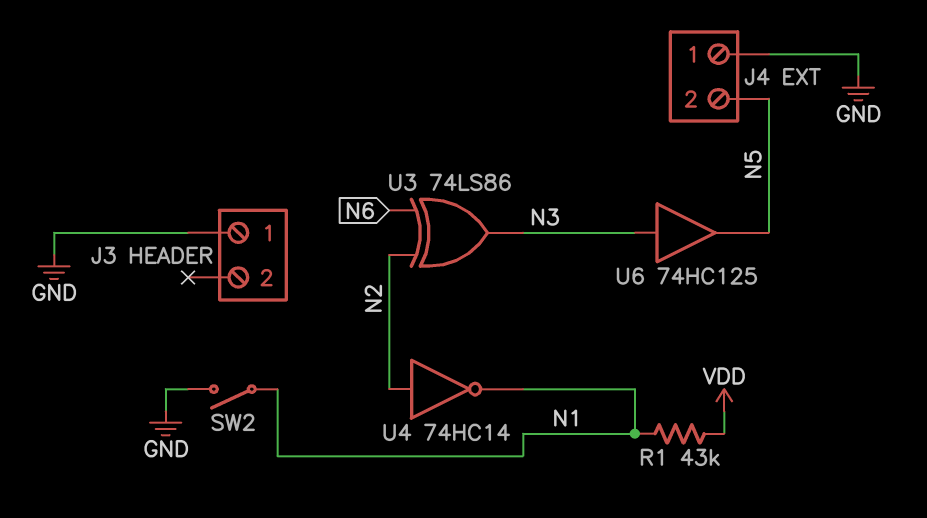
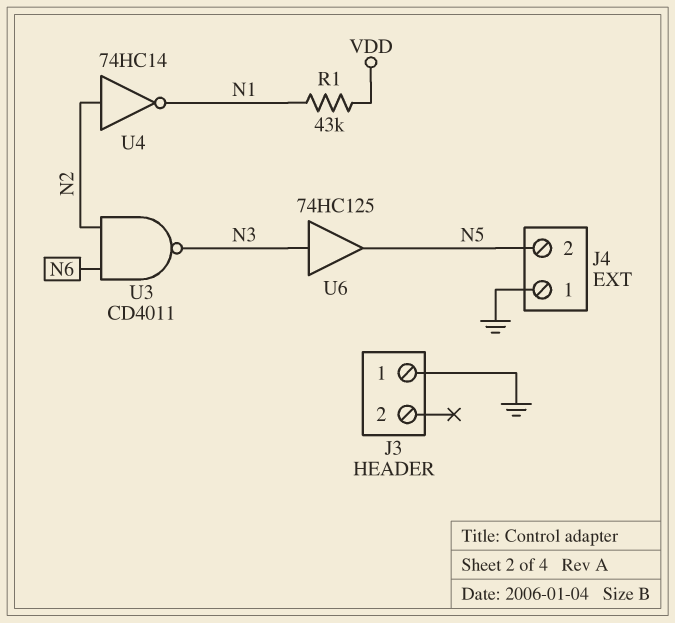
SW2: switch (GND, N1) -> none
U3: XOR 74LS86 (in N2, in N6, out N3) -> NAND CD4011 (in N2, in N6, out N3)

